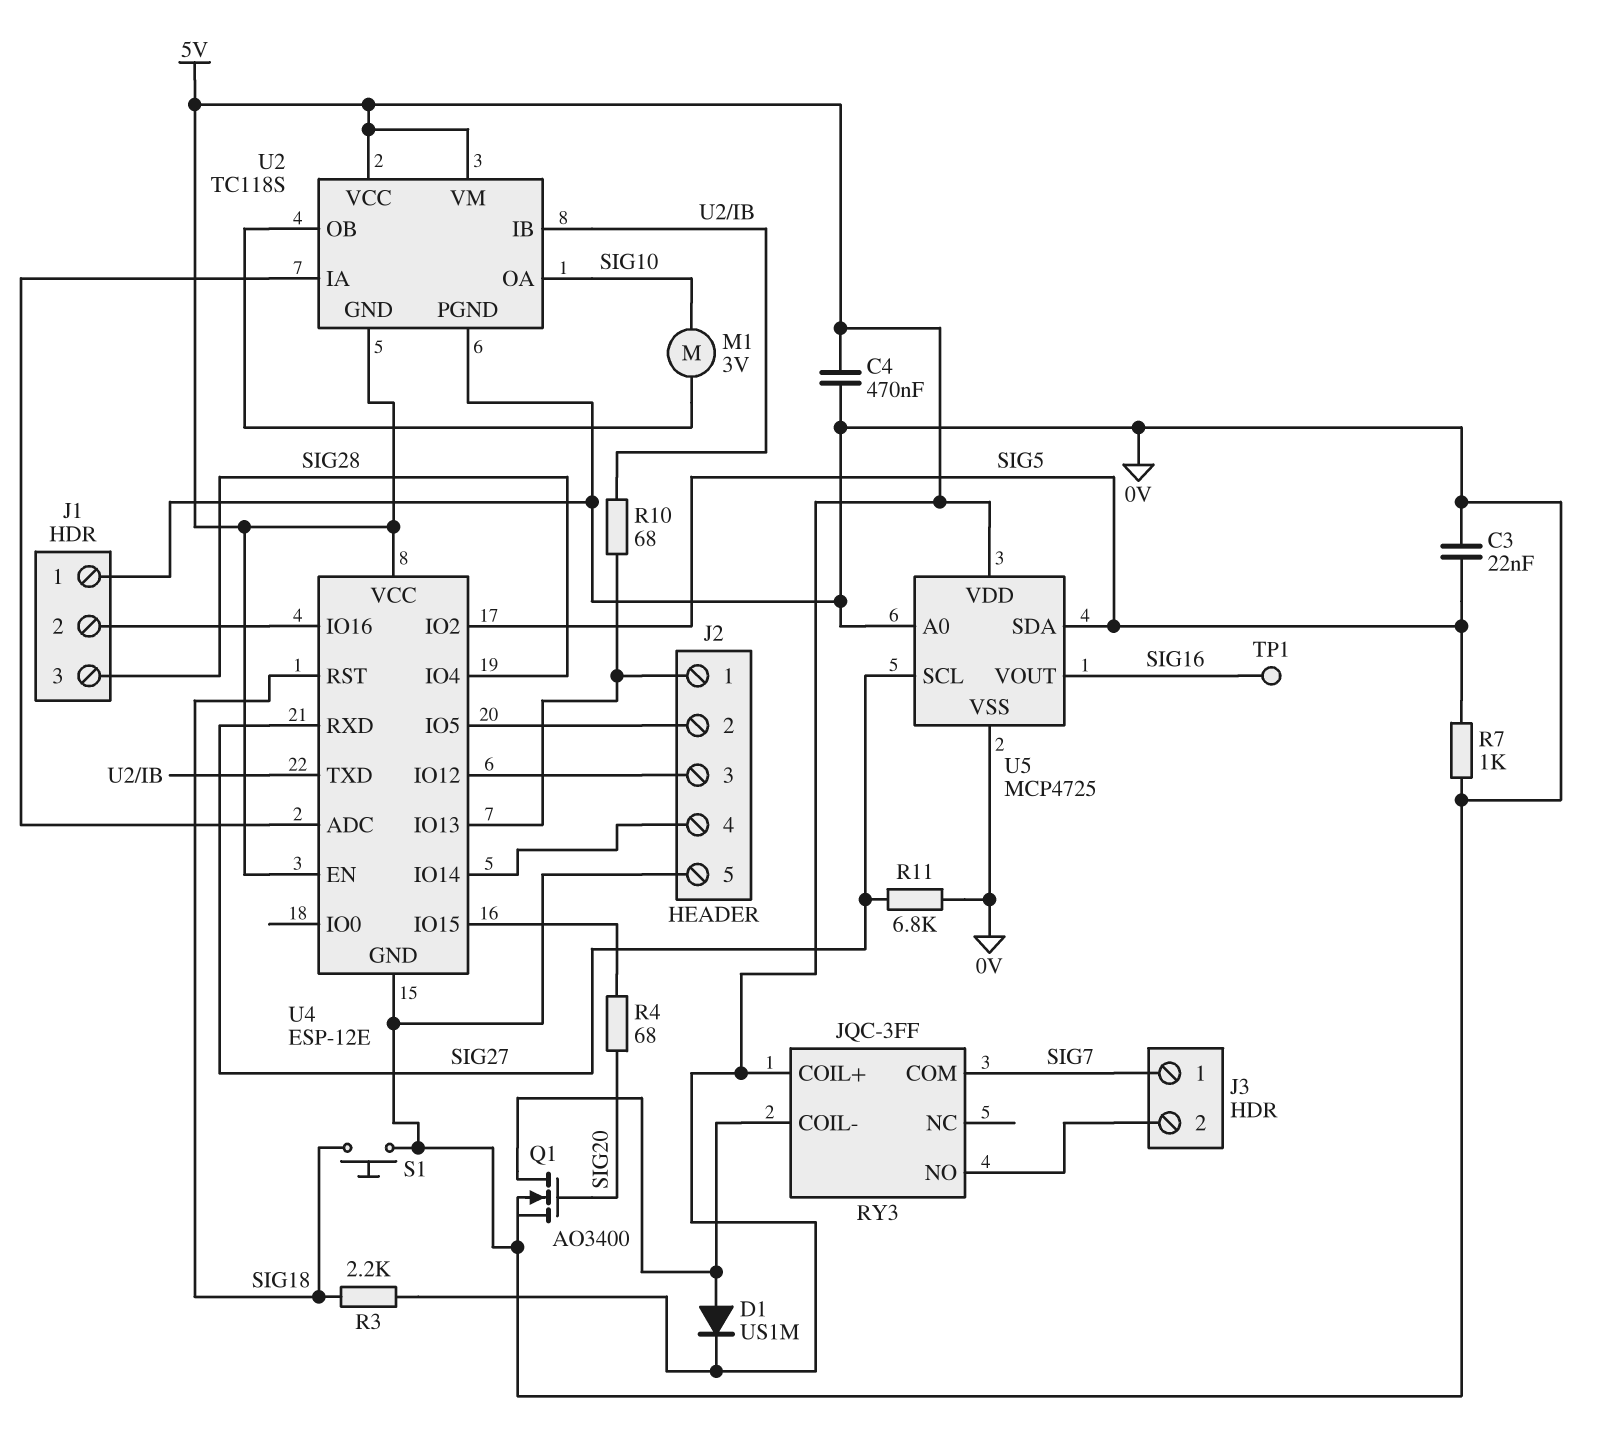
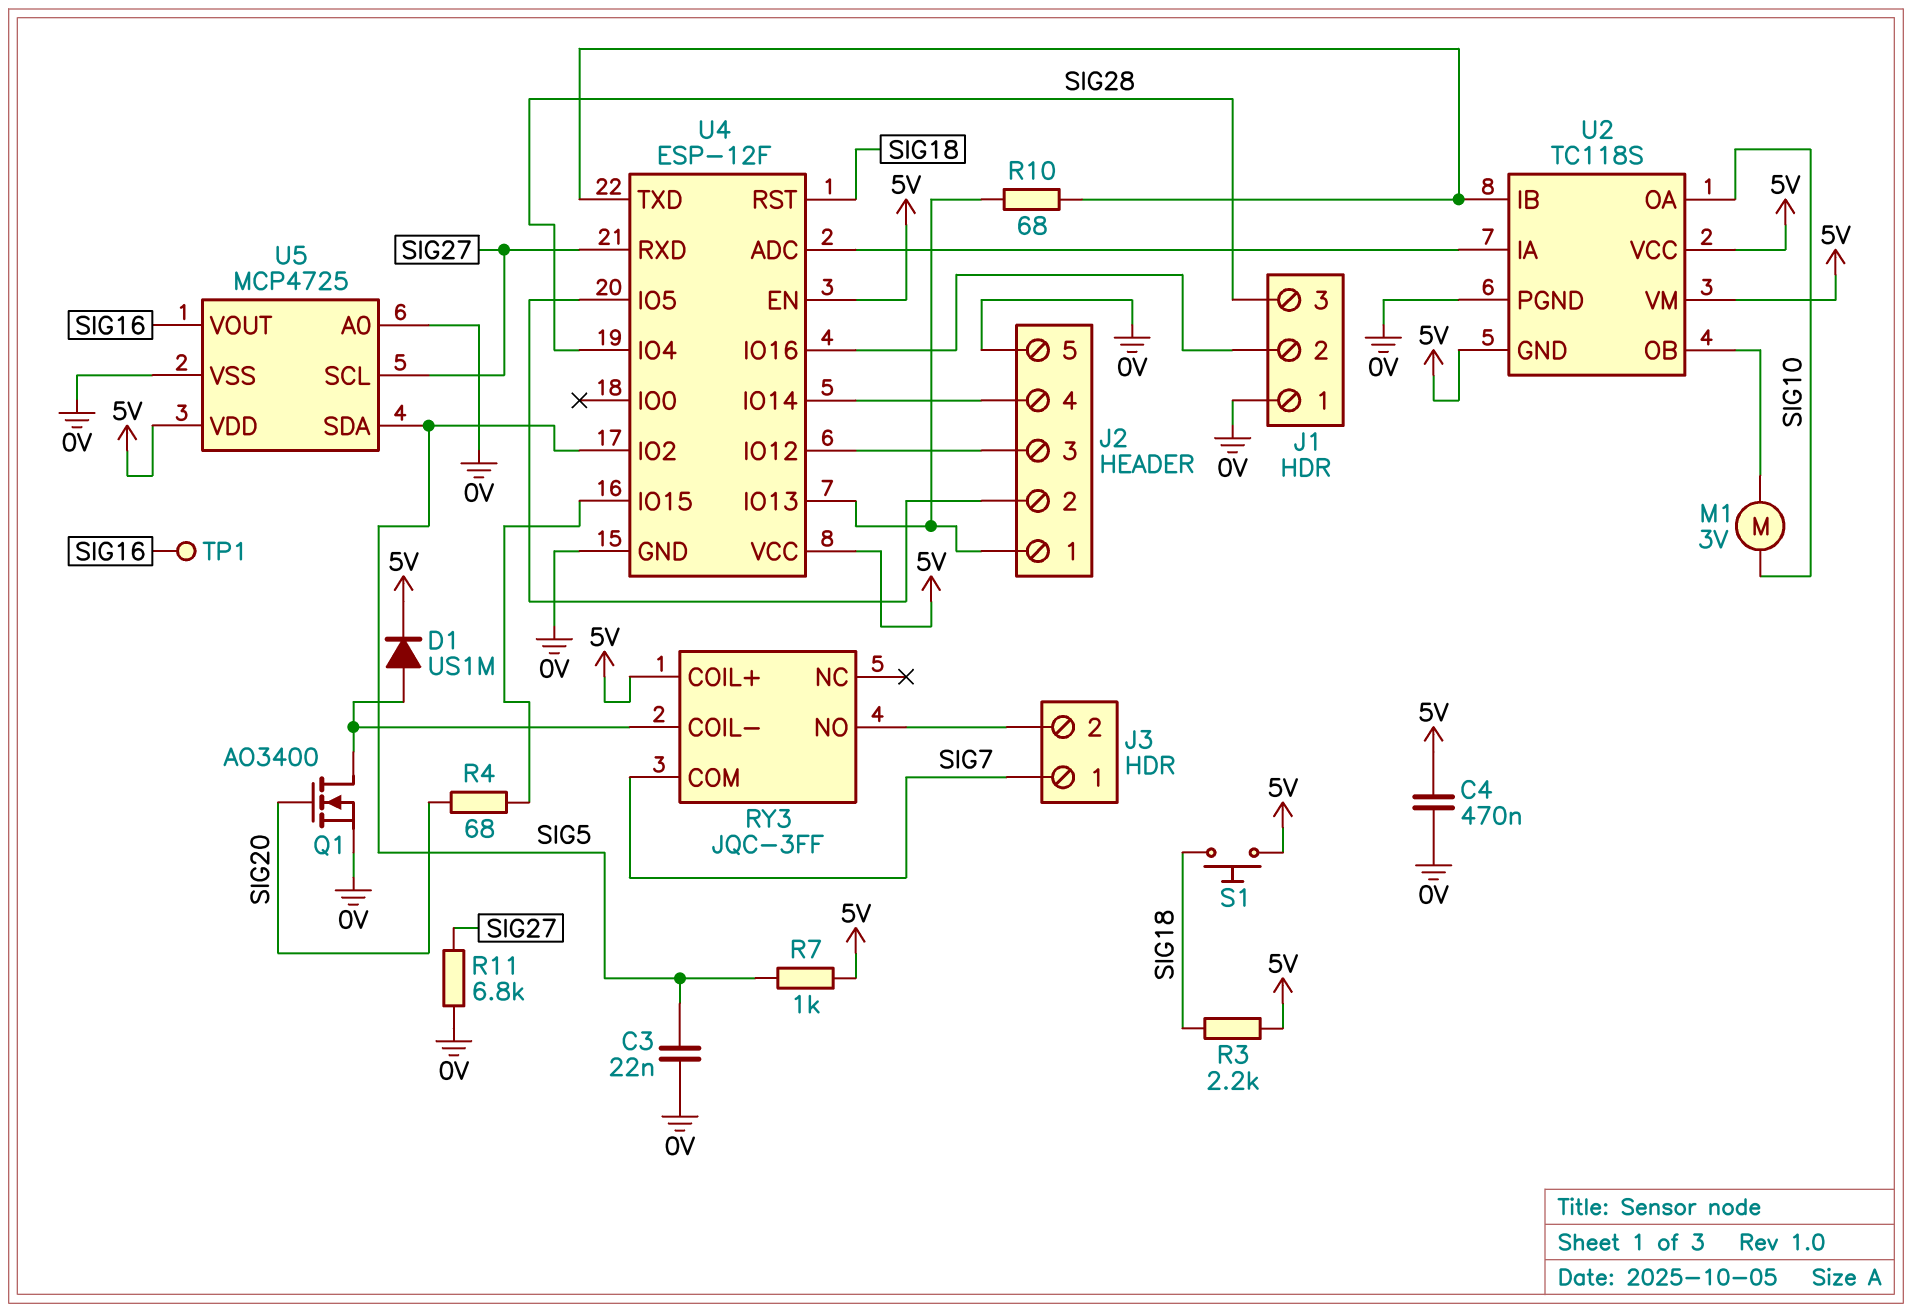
R7: 1k (0V, SIG5) -> 1k (5V, SIG5)
S1: button (0V, SIG18) -> button (5V, SIG18)
U4: ESP-12E -> ESP-12F

